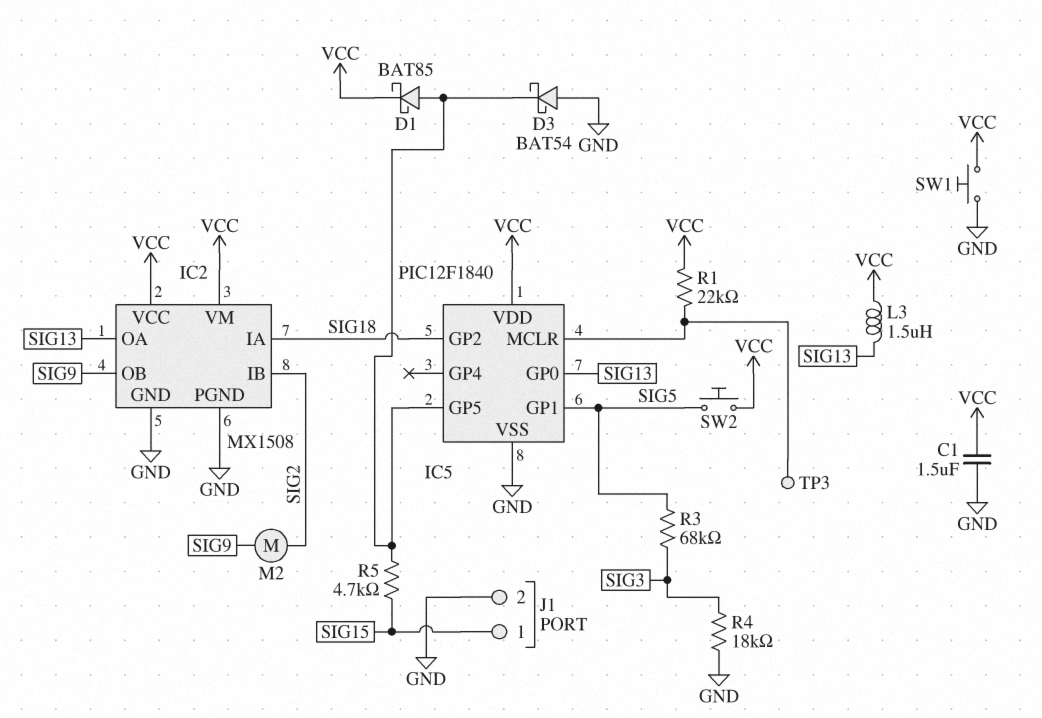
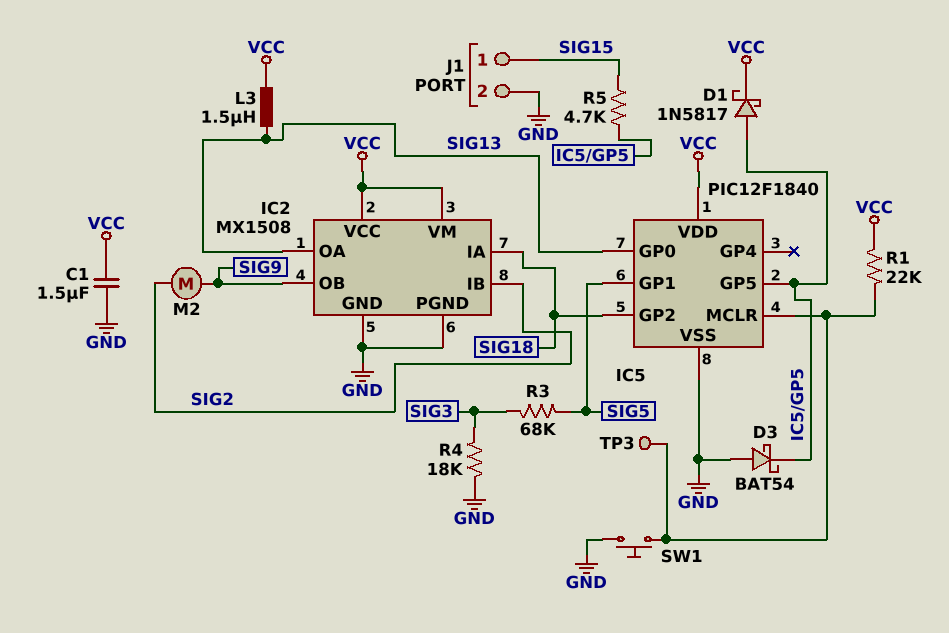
D1: schottky BAT85 (A IC5/GP5, K VCC) -> schottky 1N5817 (A IC5/GP5, K VCC)
SW1: button (GND, VCC) -> button (GND, IC5/MCLR)
SW2: button (SIG5, VCC) -> none

